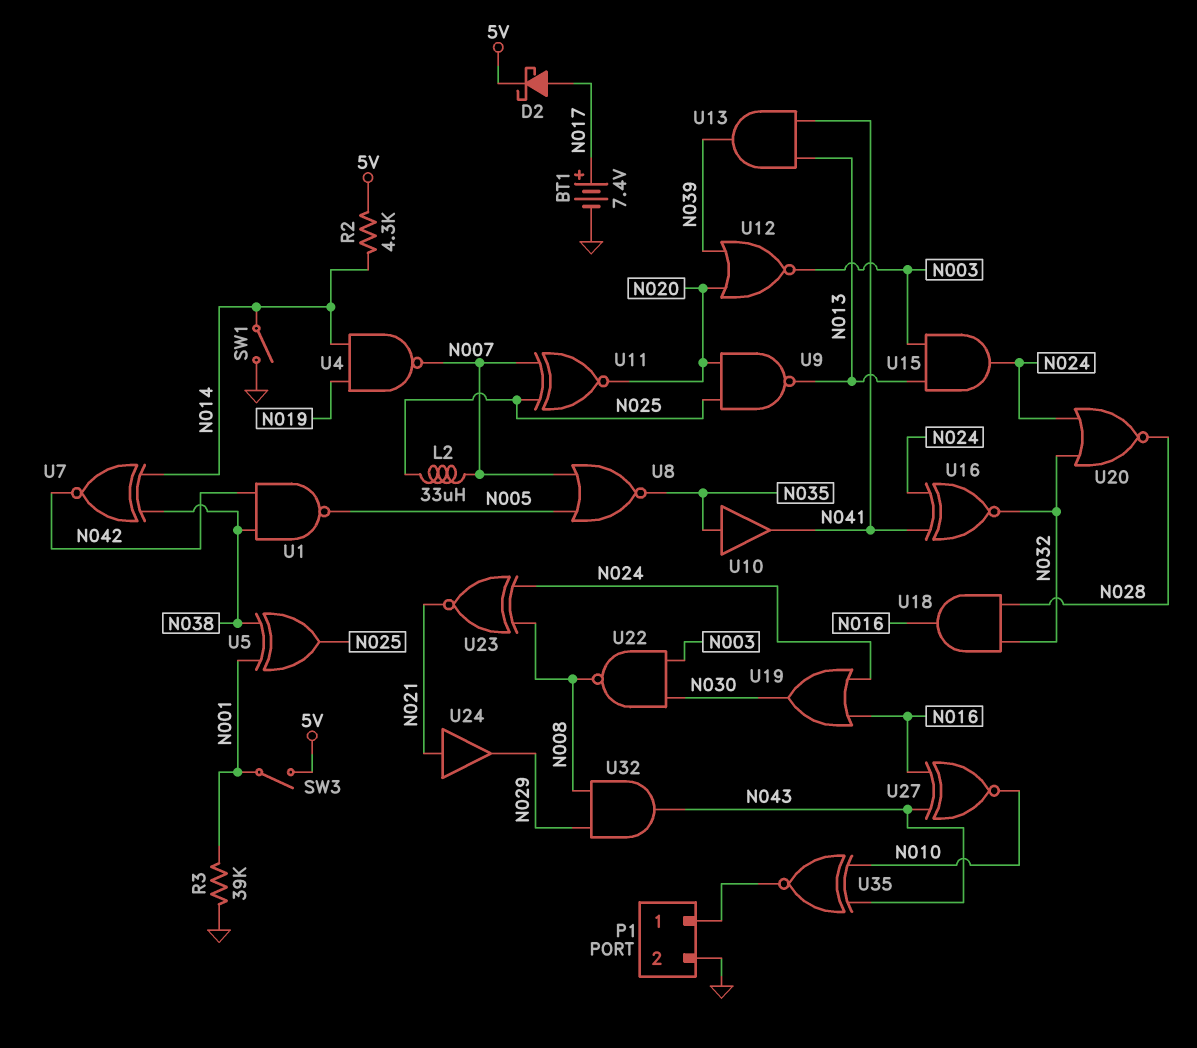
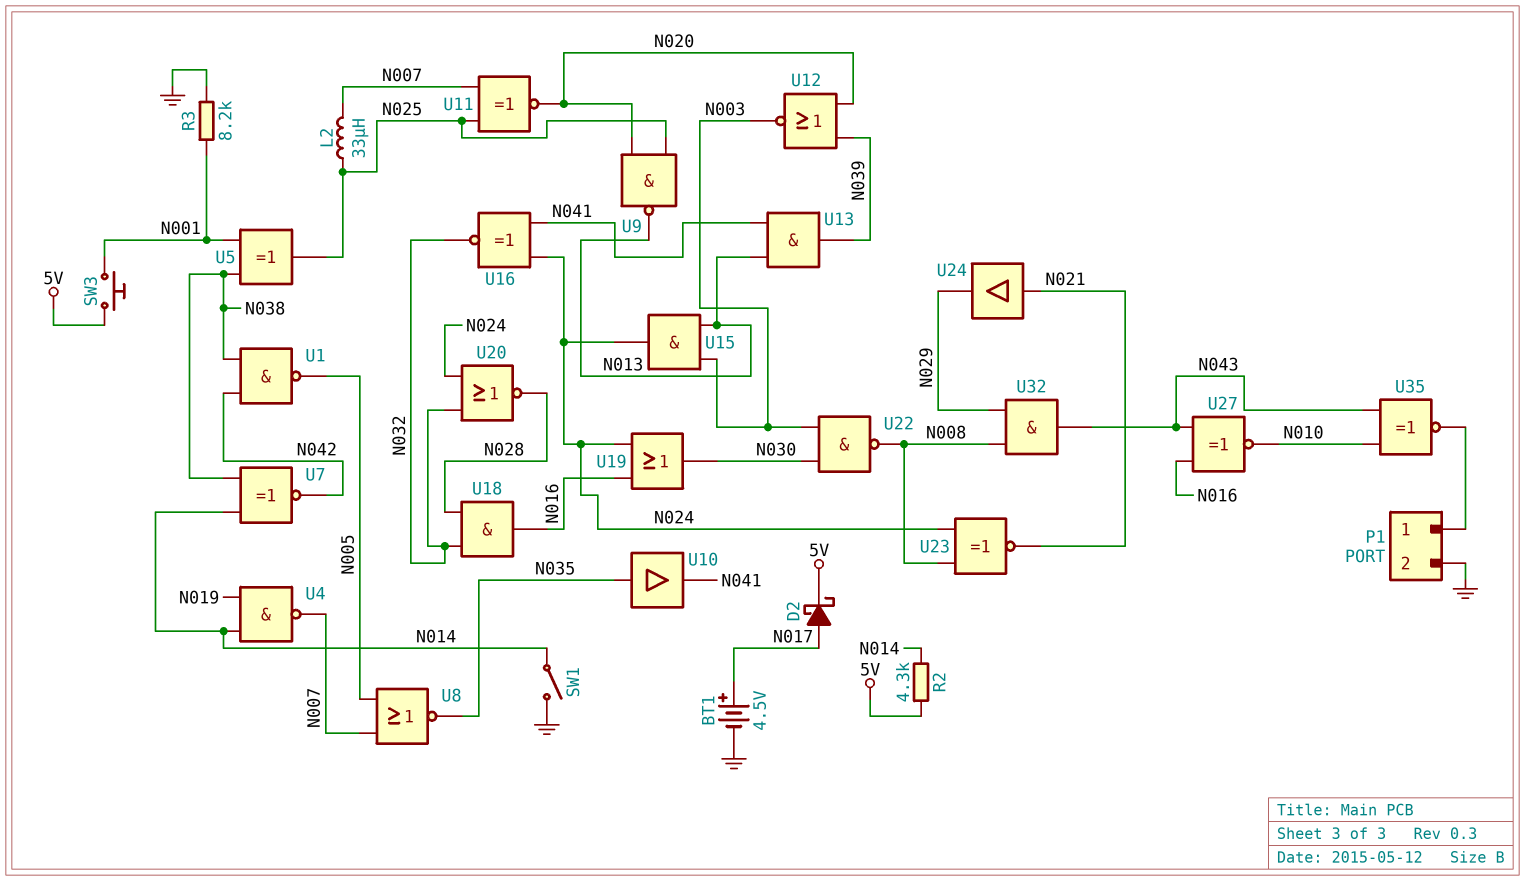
BT1: 7.4V (plus N017, minus GND) -> 4.5V (plus N017, minus GND)
R3: 39k (GND, N001) -> 8.2k (GND, N001)
SW3: switch (5V, N001) -> button (5V, N001)

